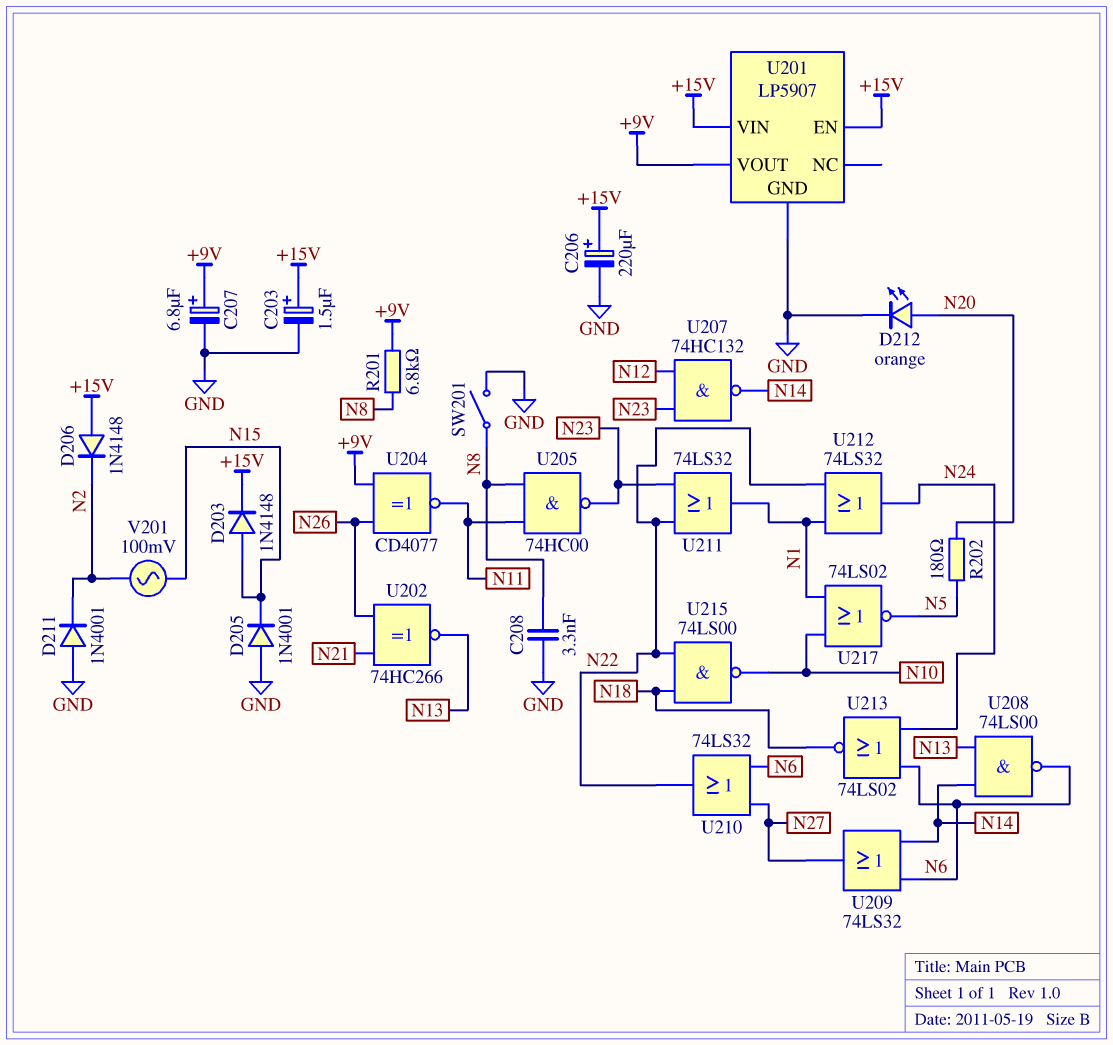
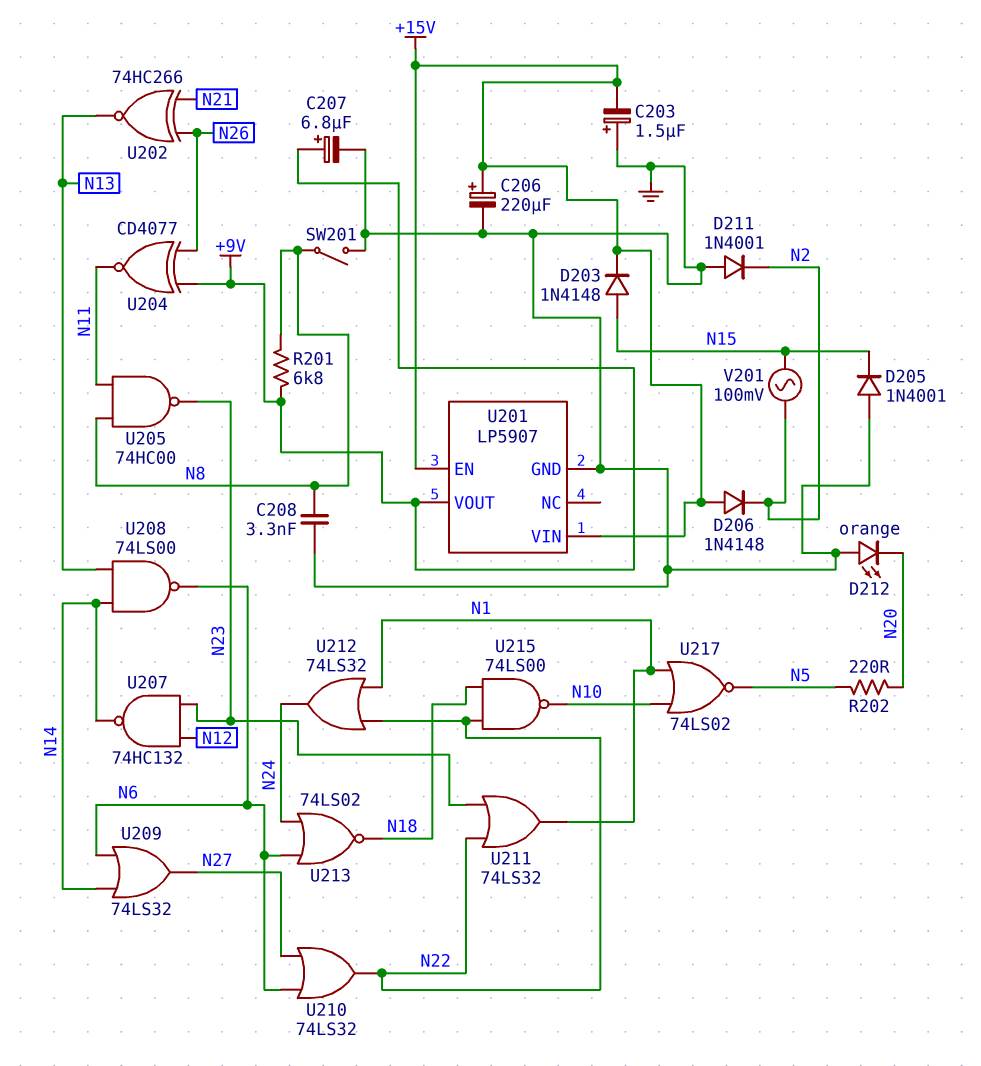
C203: 1.5uF (plus +15V, minus GND) -> 1.5uF (plus GND, minus +15V)
D212: LED orange (A N20, K GND) -> LED orange (A GND, K N20)
R202: 180 (N5, N20) -> 220 (N5, N20)

